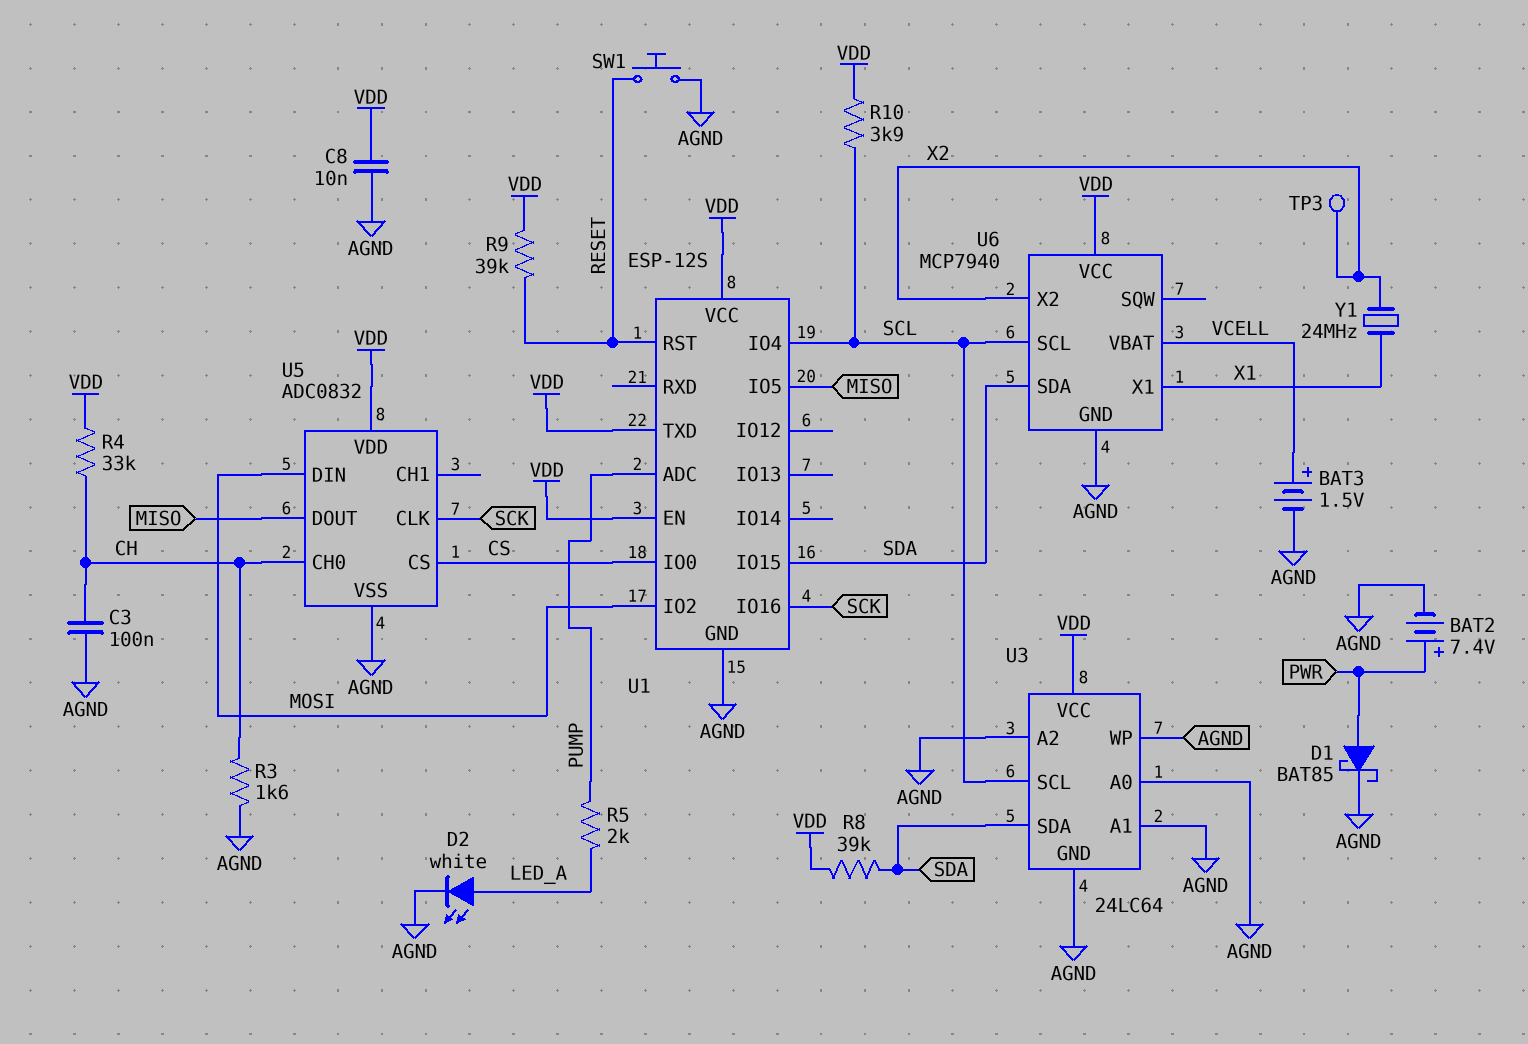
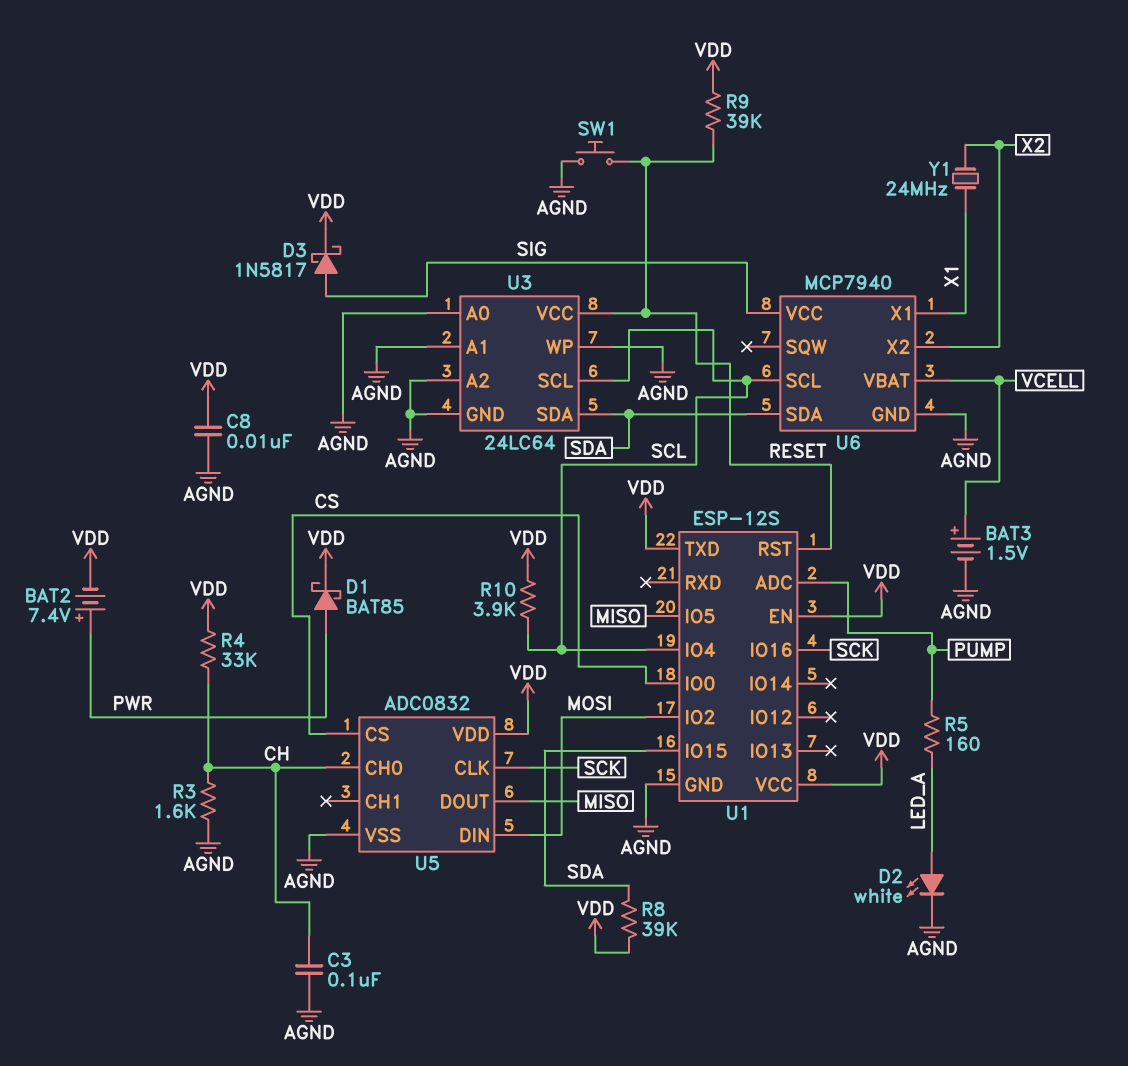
BAT2: 7.4V (plus PWR, minus AGND) -> 7.4V (plus PWR, minus VDD)
D1: schottky BAT85 (A PWR, K AGND) -> schottky BAT85 (A PWR, K VDD)
D3: none -> schottky 1N5817 (A SIG, K VDD)
R5: 2k (LED_A, PUMP) -> 160 (LED_A, PUMP)
TP3: test point (X2) -> none
U3 pin VCC: VDD -> RESET
U6 pin VCC: VDD -> SIG

